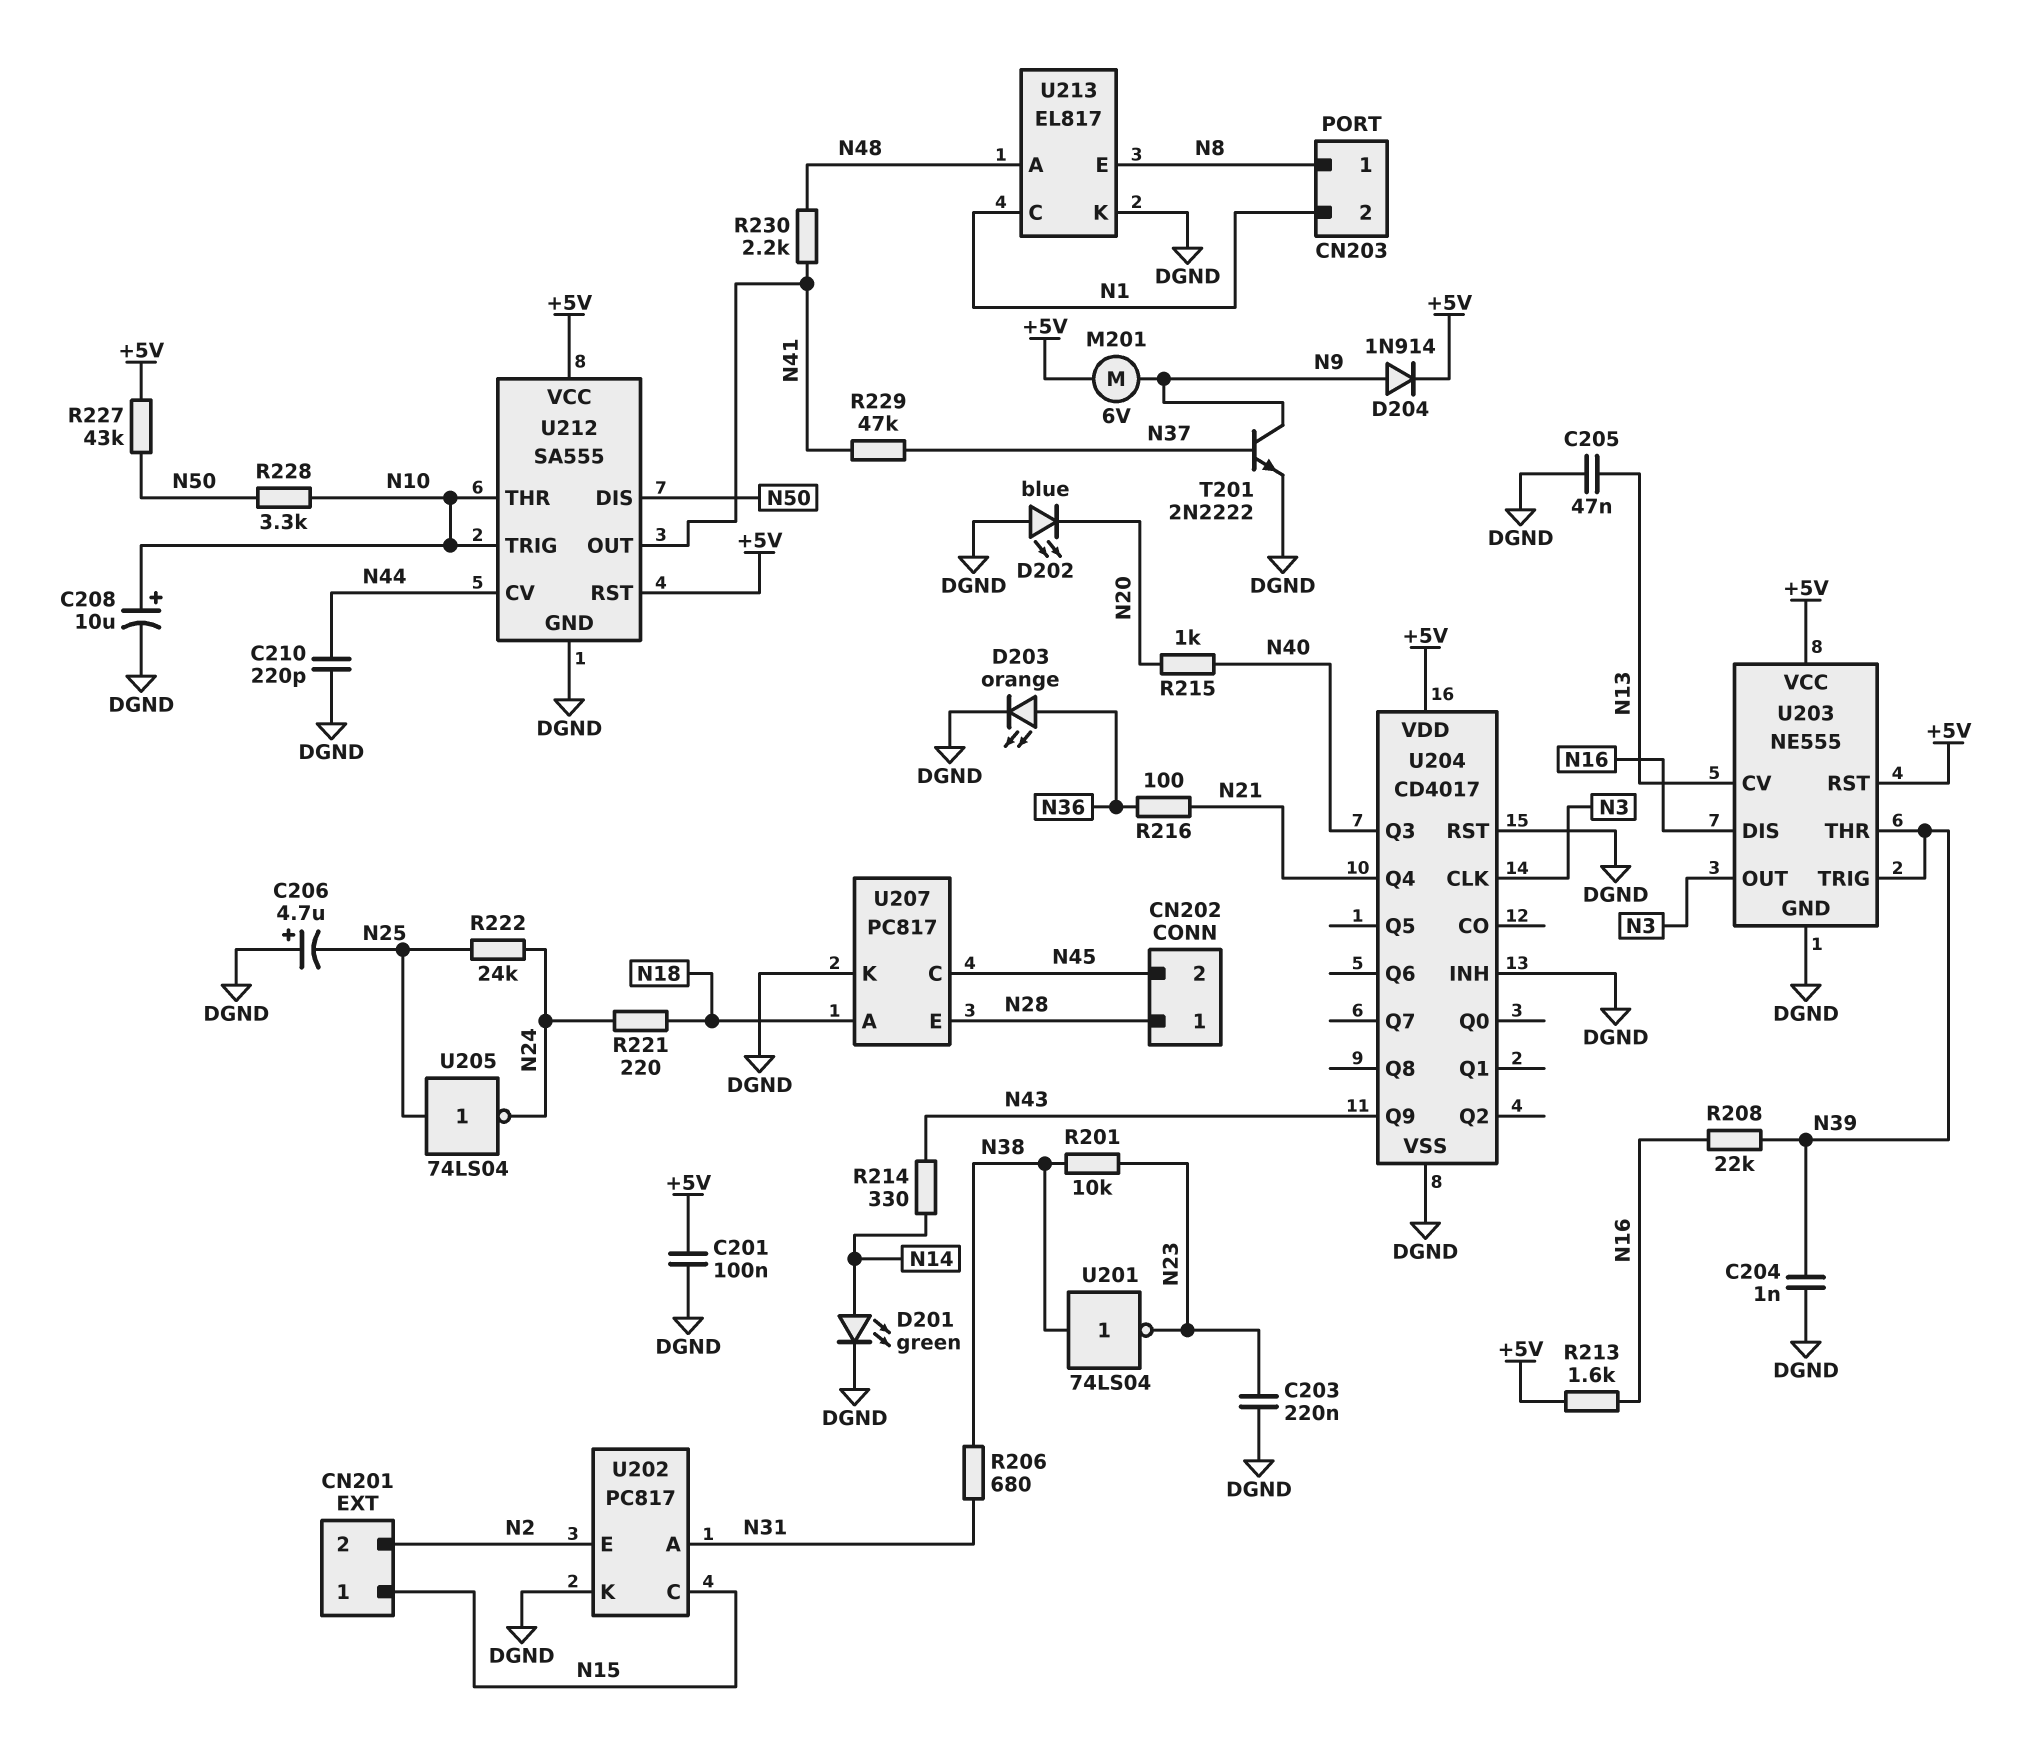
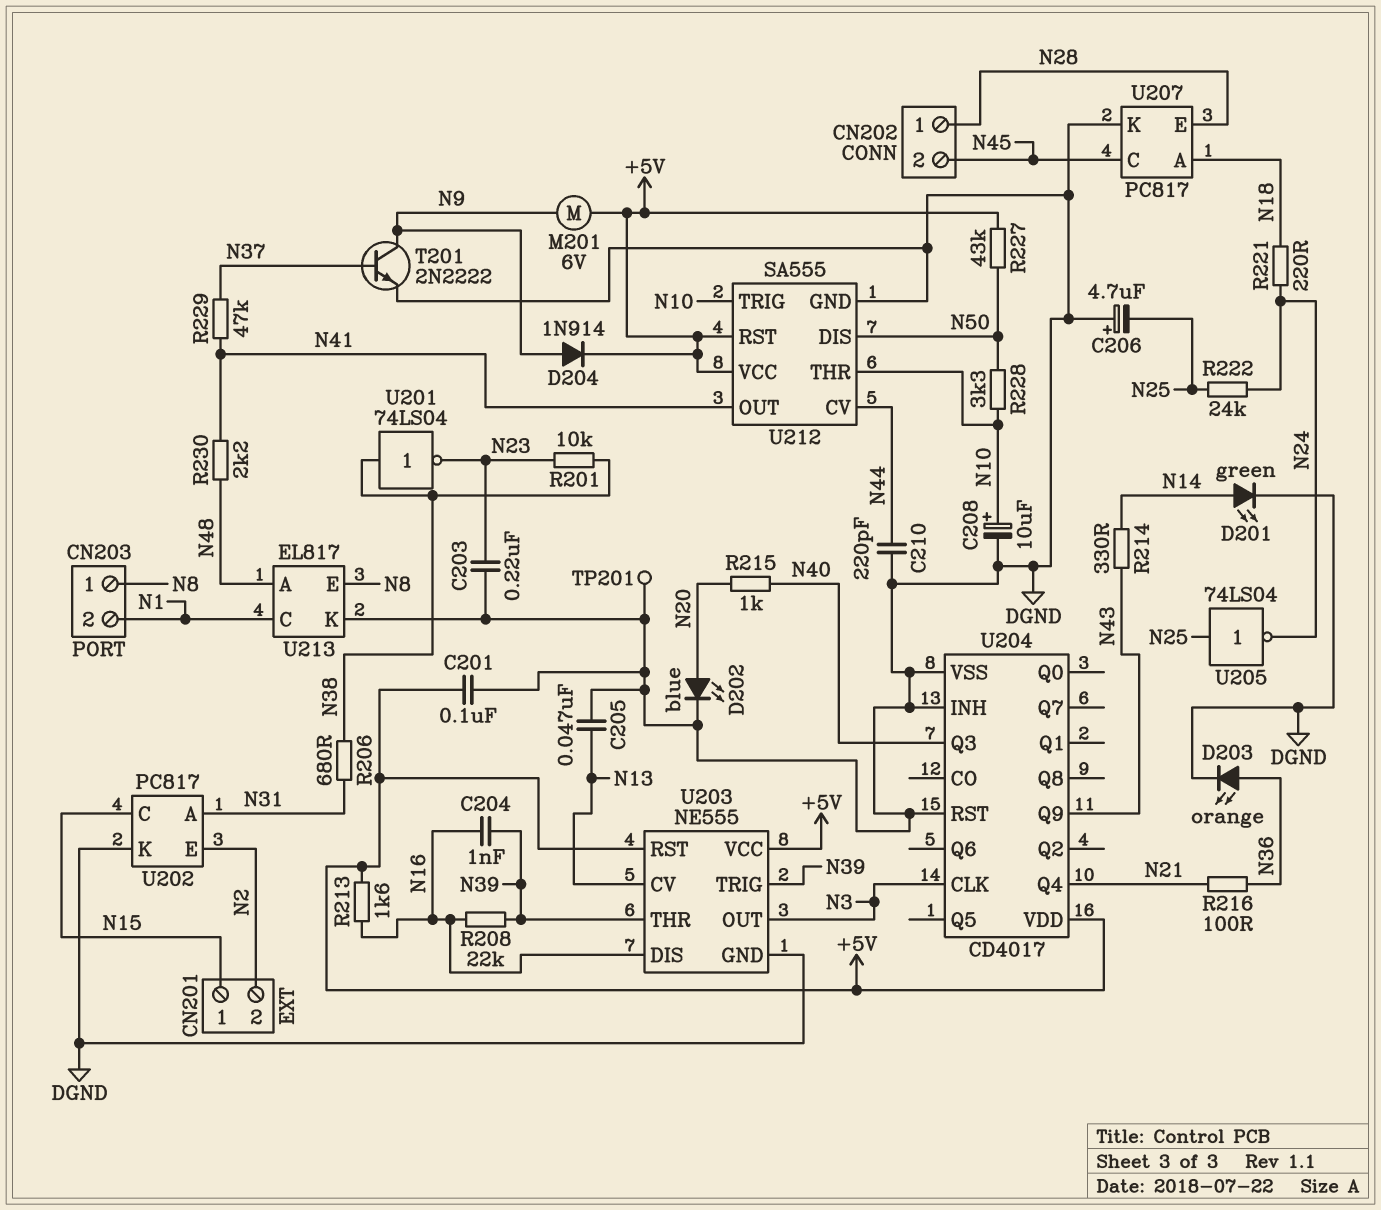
C204: 1nF (DGND, N39) -> 1nF (N16, N39)
D202: LED blue (A DGND, K N20) -> LED blue (A N20, K DGND)
TP201: none -> test point (DGND)

